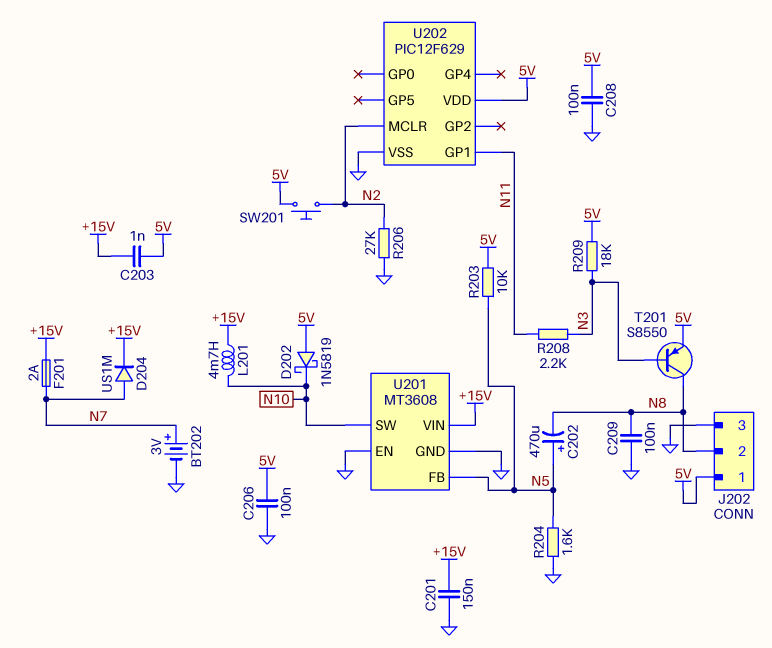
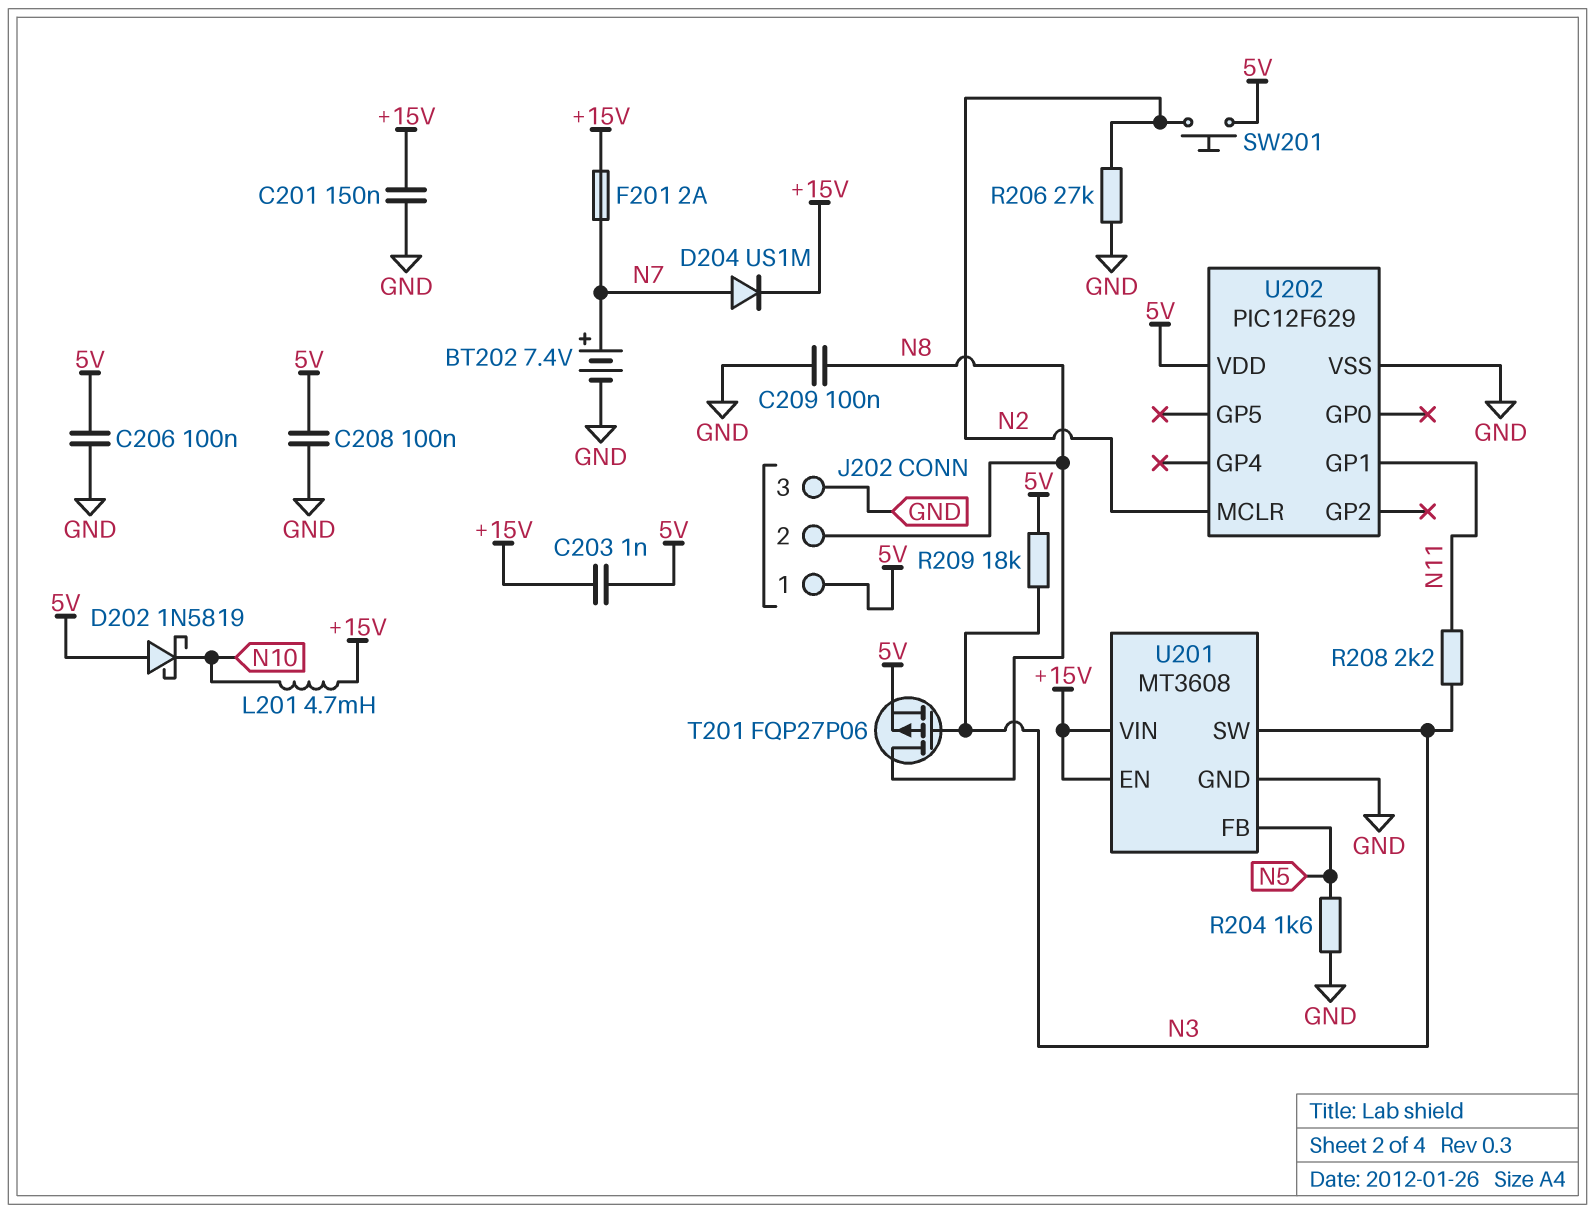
BT202: 3V (plus N7, minus GND) -> 7.4V (plus N7, minus GND)
C202: 470uF (plus N5, minus N8) -> none
R203: 10k (5V, N5) -> none
T201: PNP S8550 (B N3, C N8, E 5V) -> PMOS FQP27P06 (G N3, D N8, S 5V)
U201 pin EN: GND -> +15V
U201 pin SW: N10 -> N3

